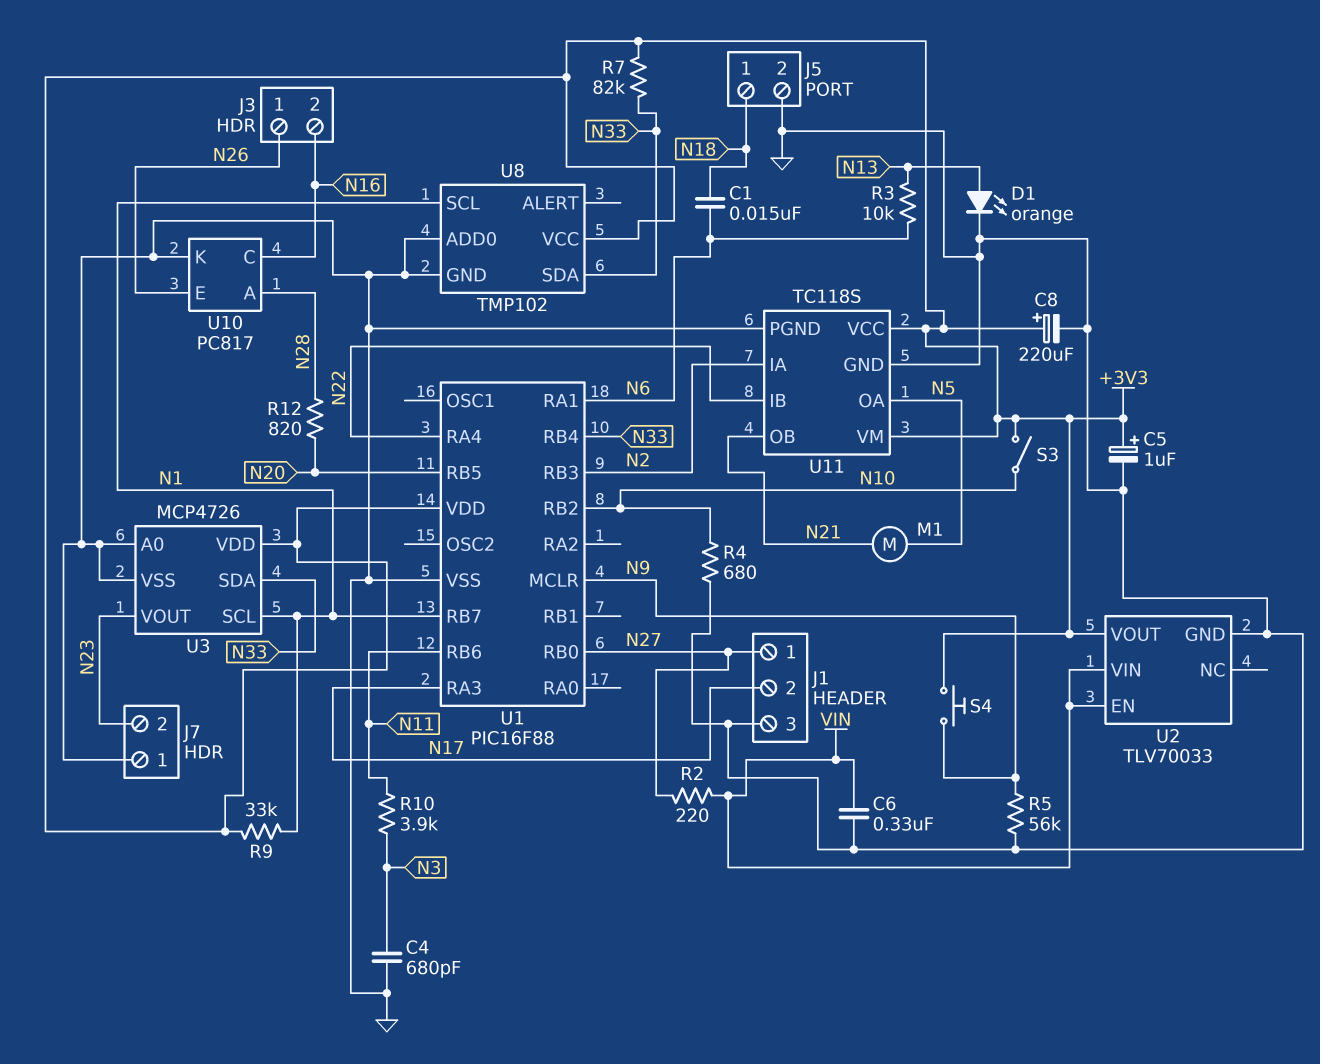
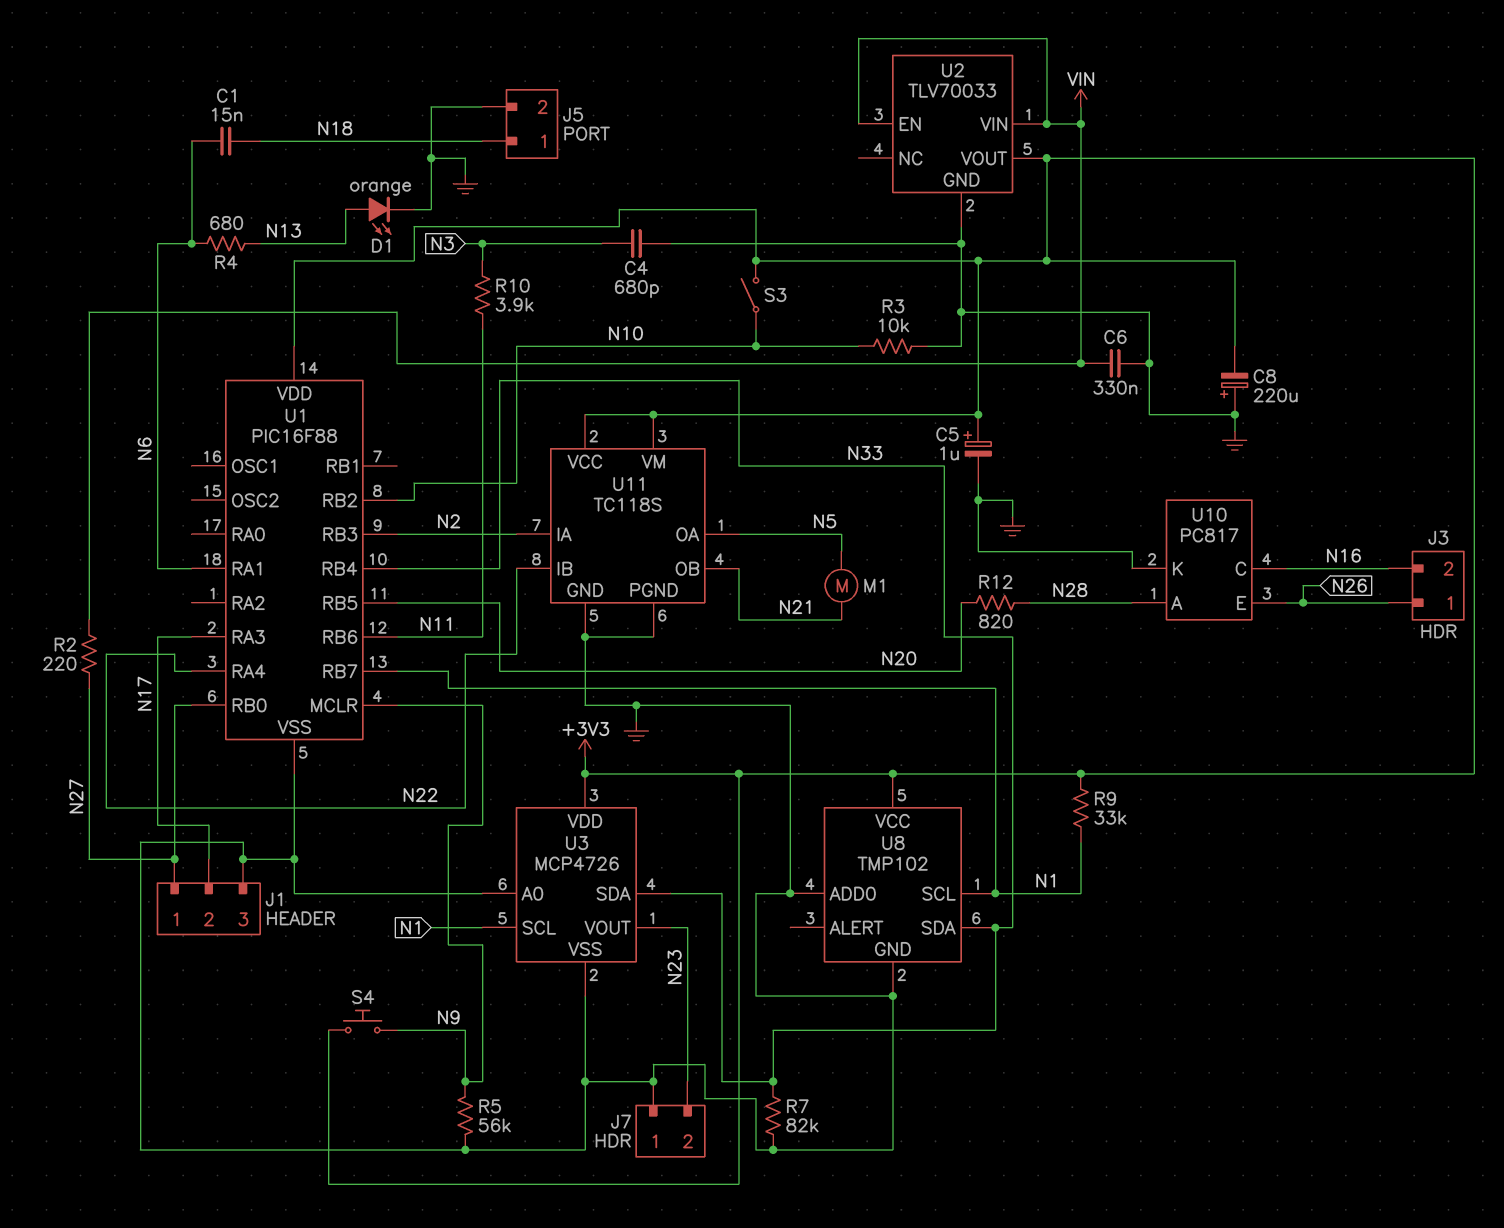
C8: 220uF (plus +3V3, minus GND) -> 220uF (plus GND, minus +3V3)
R3: 10k (N6, N13) -> 10k (GND, N10)
R4: 680 (GND, N10) -> 680 (N6, N13)
R7: 82k (+3V3, N33) -> 82k (GND, N33)

